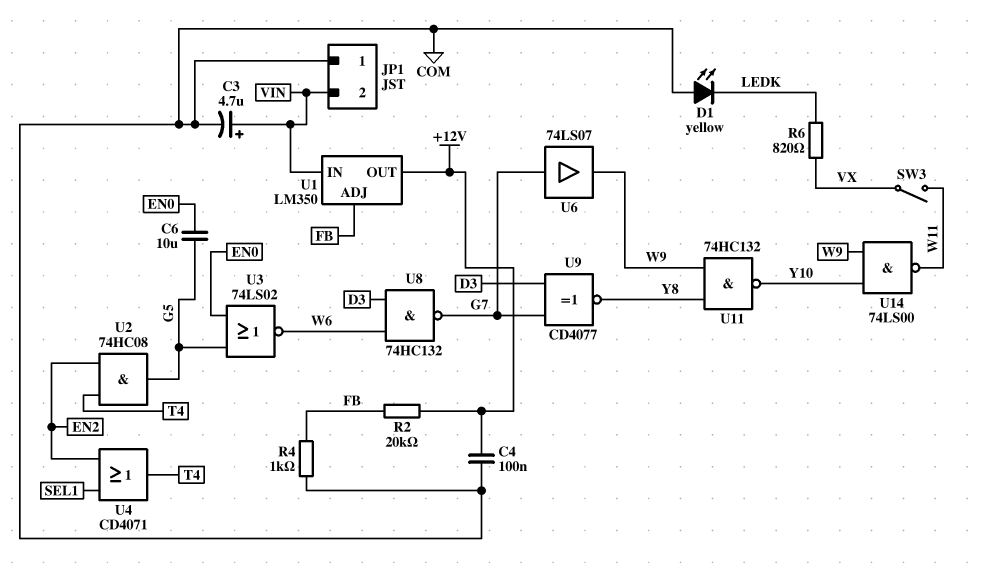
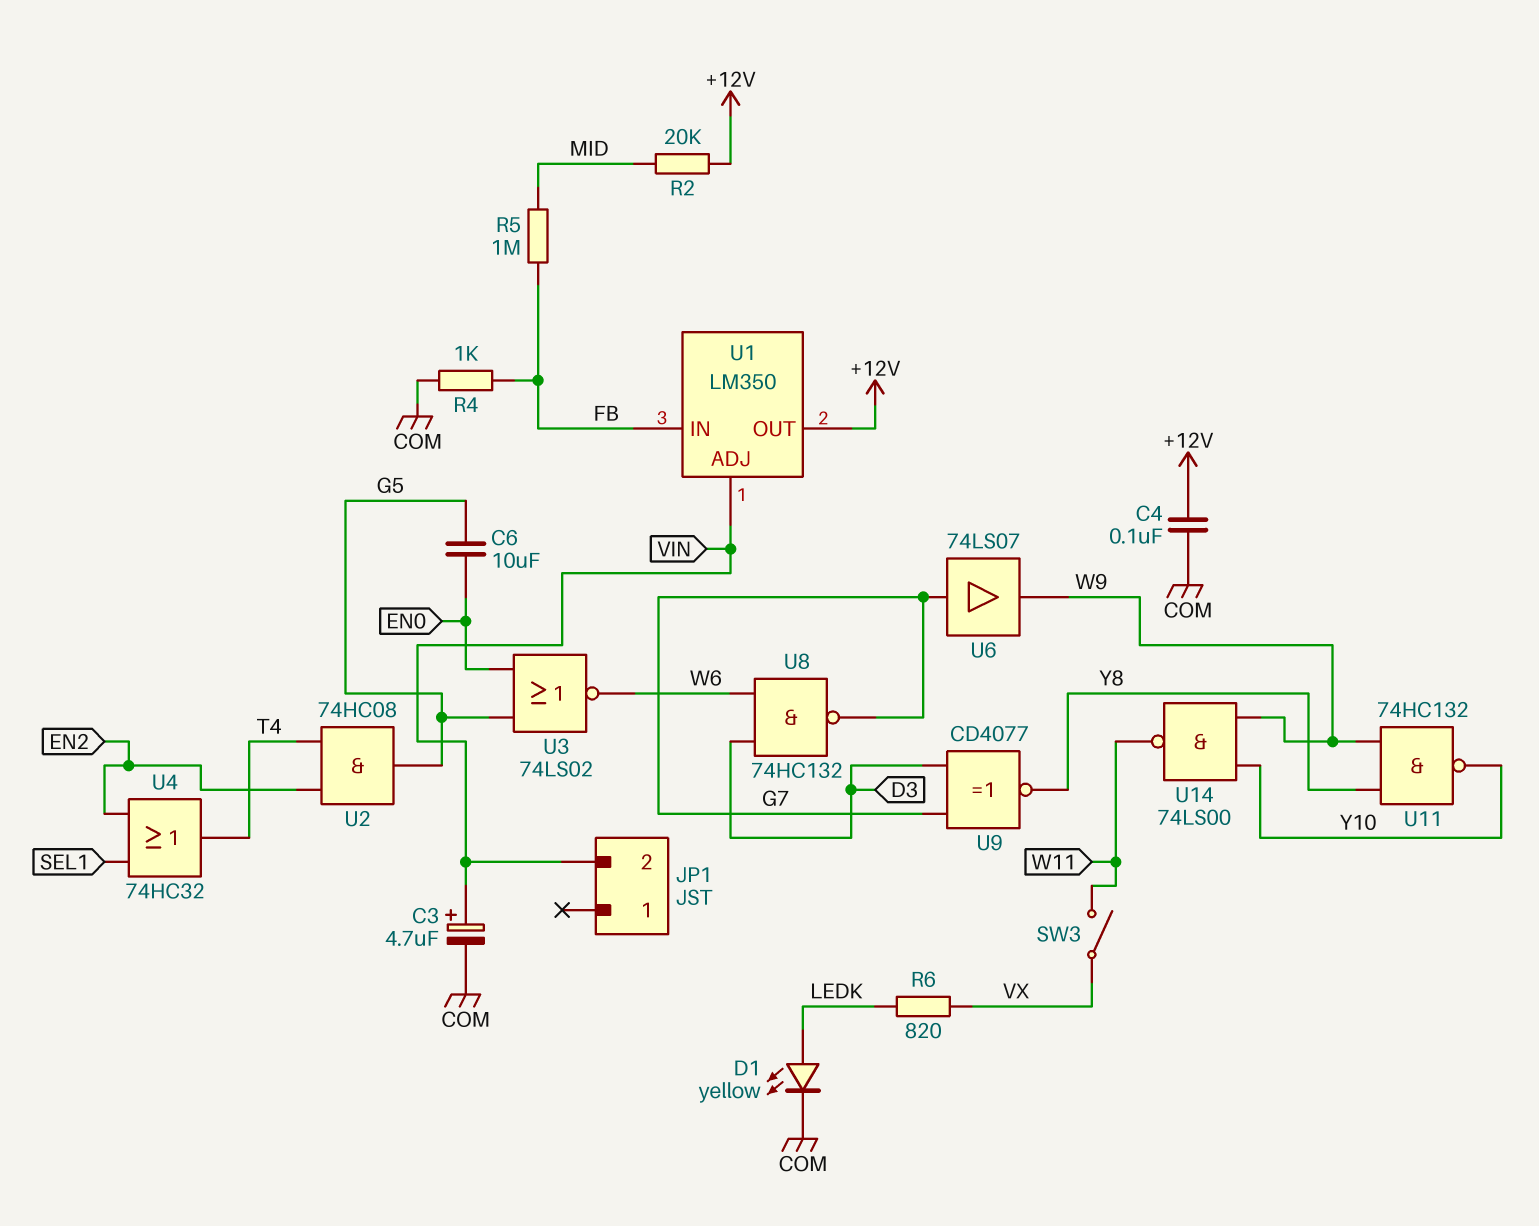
D1: LED yellow (A COM, K LEDK) -> LED yellow (A LEDK, K COM)
JP1 pin 1: COM -> none
R2: 20k (+12V, FB) -> 20k (+12V, MID)
R5: none -> 1M (FB, MID)
U1 pin ADJ: FB -> VIN
U1 pin IN: VIN -> FB
U4: OR CD4071 (in EN2, in SEL1, out T4) -> OR 74HC32 (in EN2, in SEL1, out T4)

